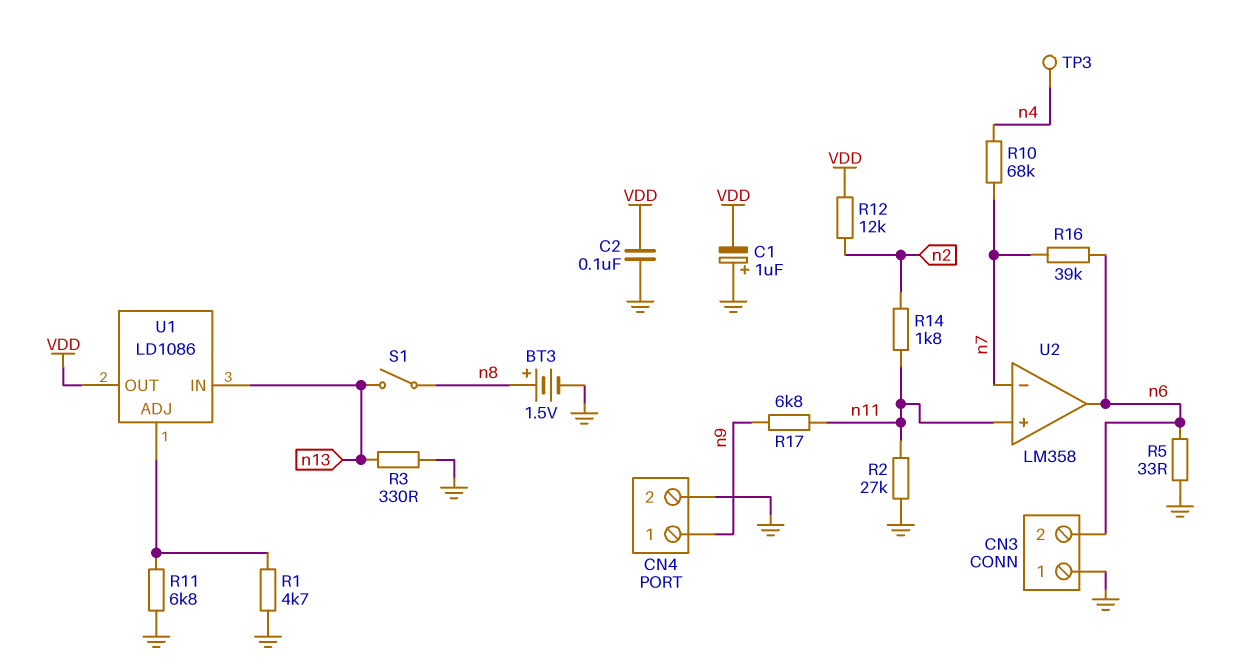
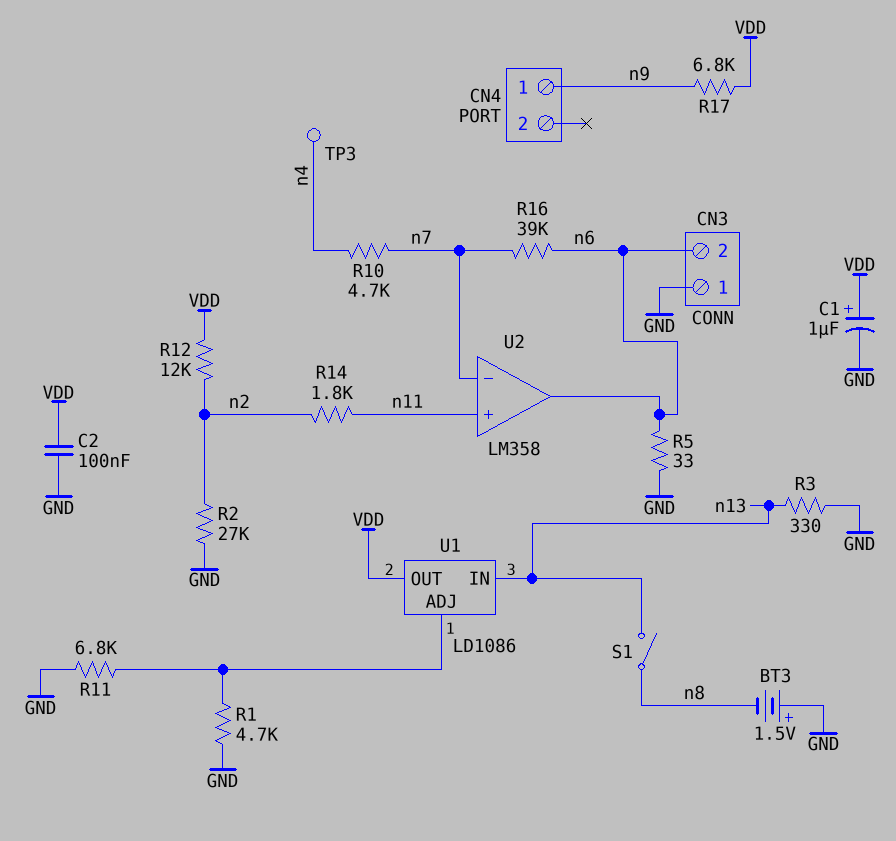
BT3: 1.5V (plus n8, minus GND) -> 1.5V (plus GND, minus n8)
C1: 1uF (plus GND, minus VDD) -> 1uF (plus VDD, minus GND)
CN4 pin 2: GND -> none
R2: 27k (GND, n11) -> 27k (GND, n2)
R10: 68k (n4, n7) -> 4.7k (n4, n7)
R17: 6.8k (n9, n11) -> 6.8k (VDD, n9)

